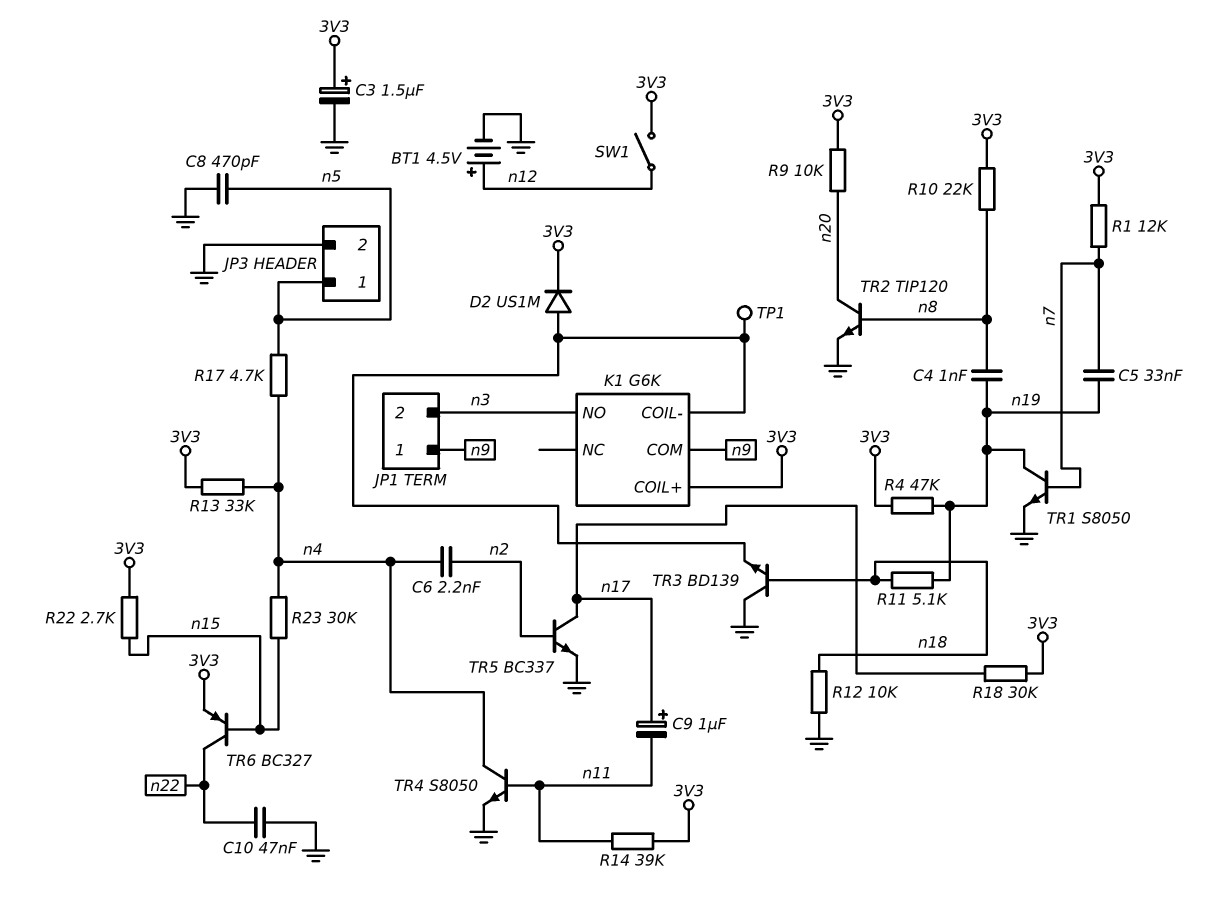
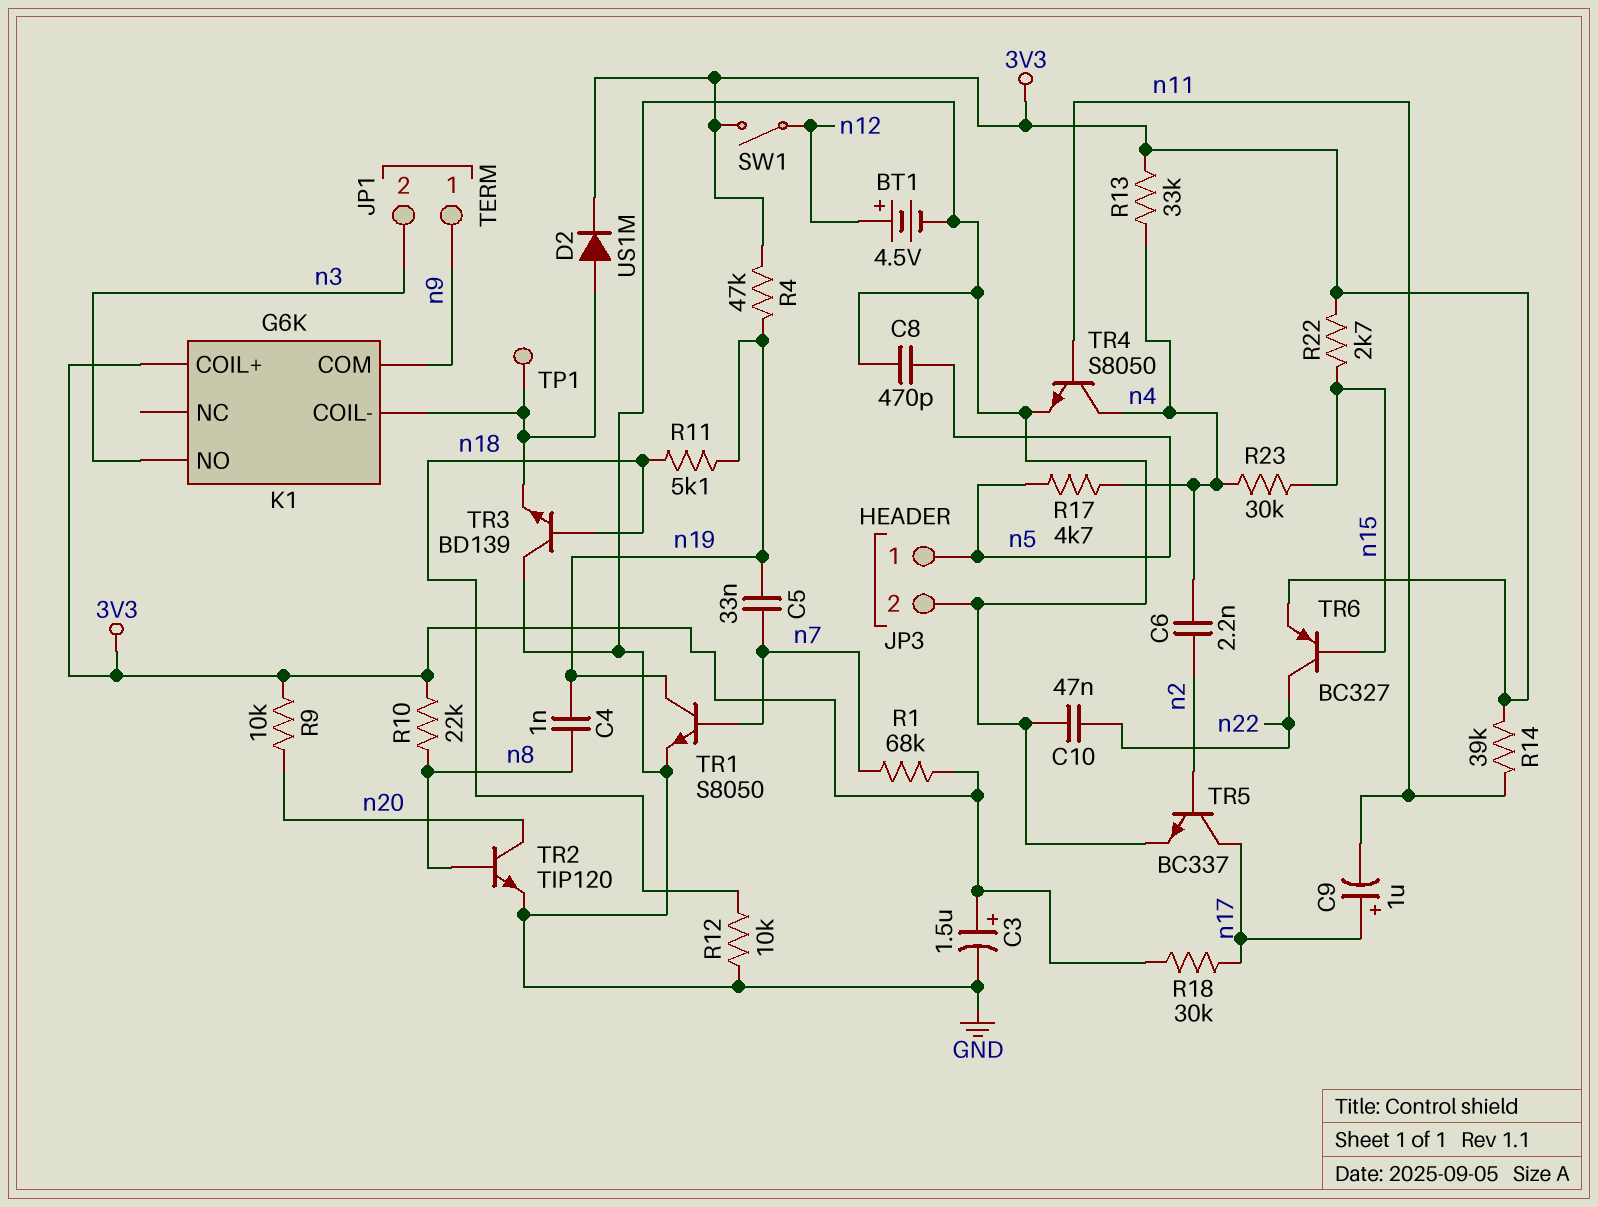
R1: 12k (3V3, n7) -> 68k (3V3, n7)

